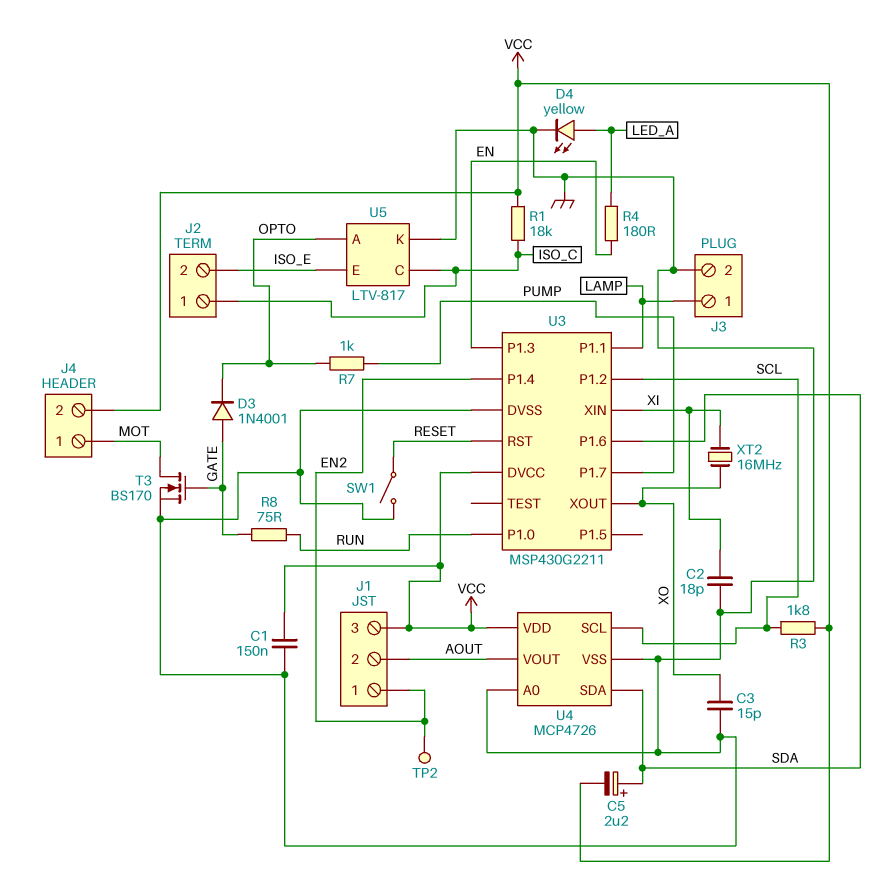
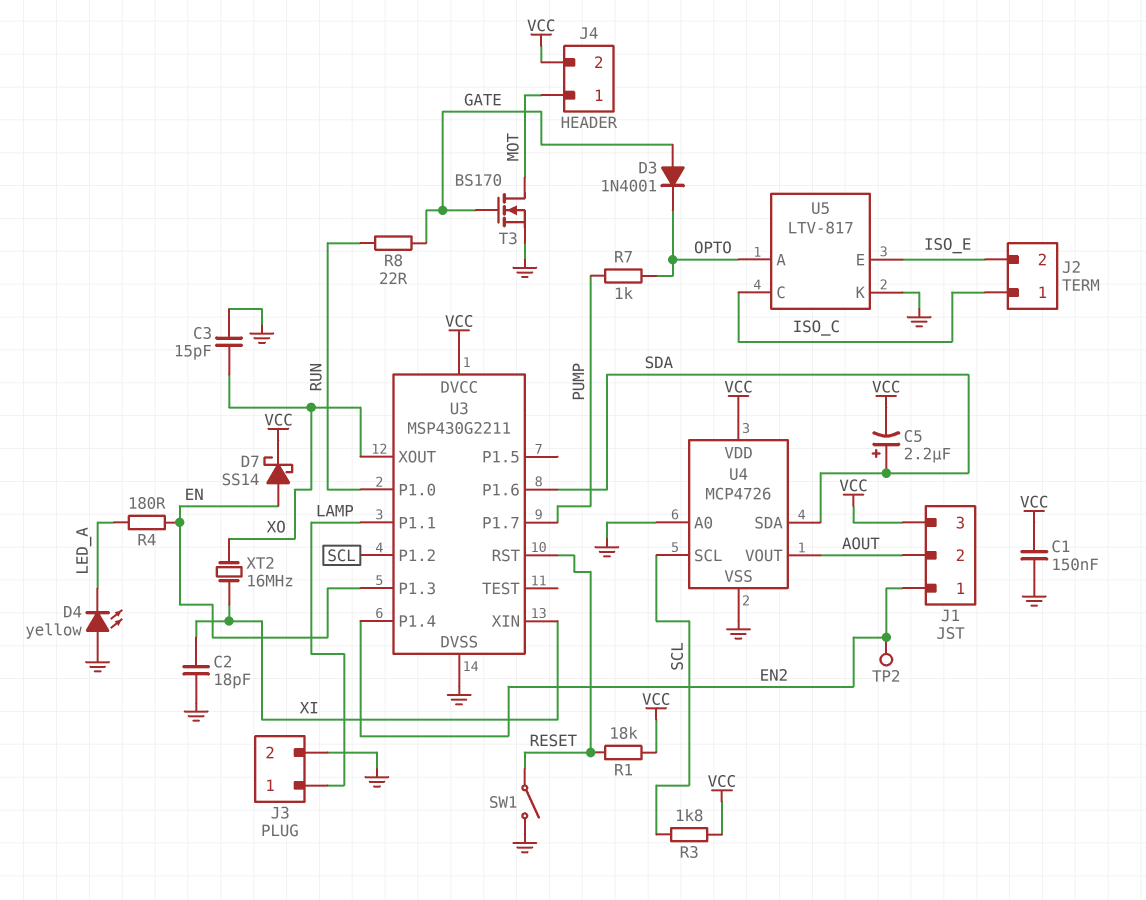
D4: LED yellow (A LED_A, K GND) -> LED yellow (A GND, K LED_A)
D7: none -> schottky SS14 (A EN, K VCC)
R1: 18k (ISO_C, VCC) -> 18k (RESET, VCC)
R8: 75 (GATE, RUN) -> 22 (GATE, RUN)

